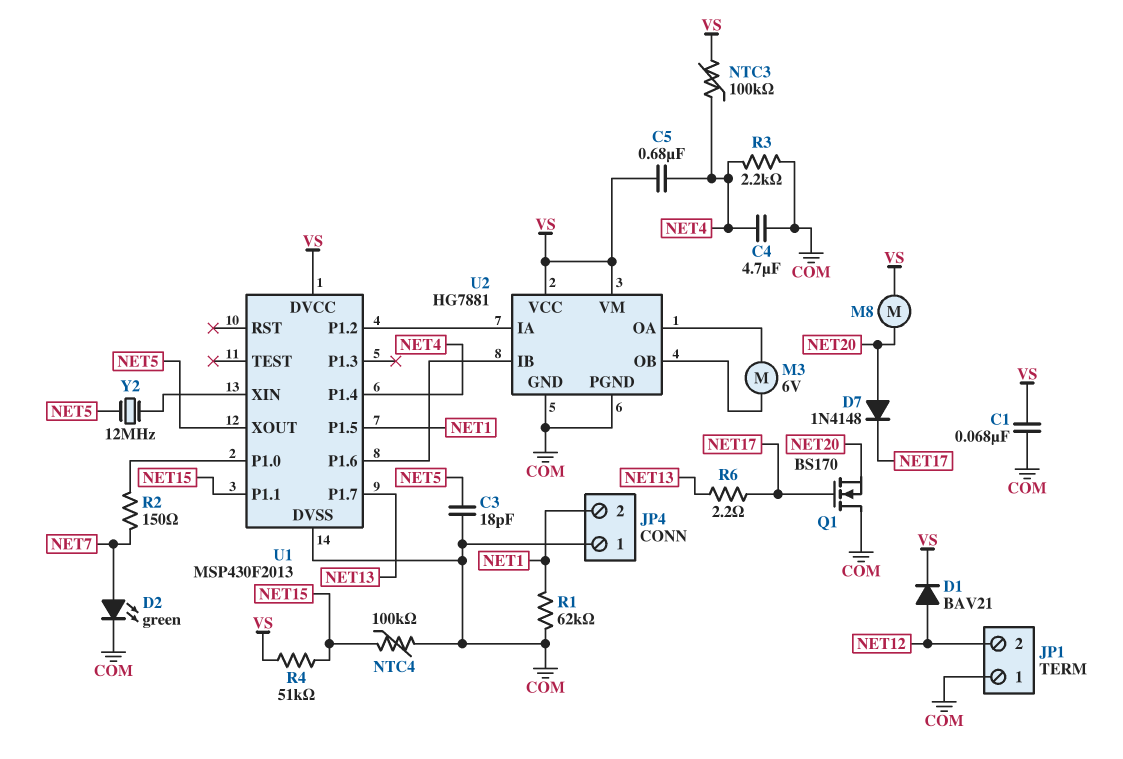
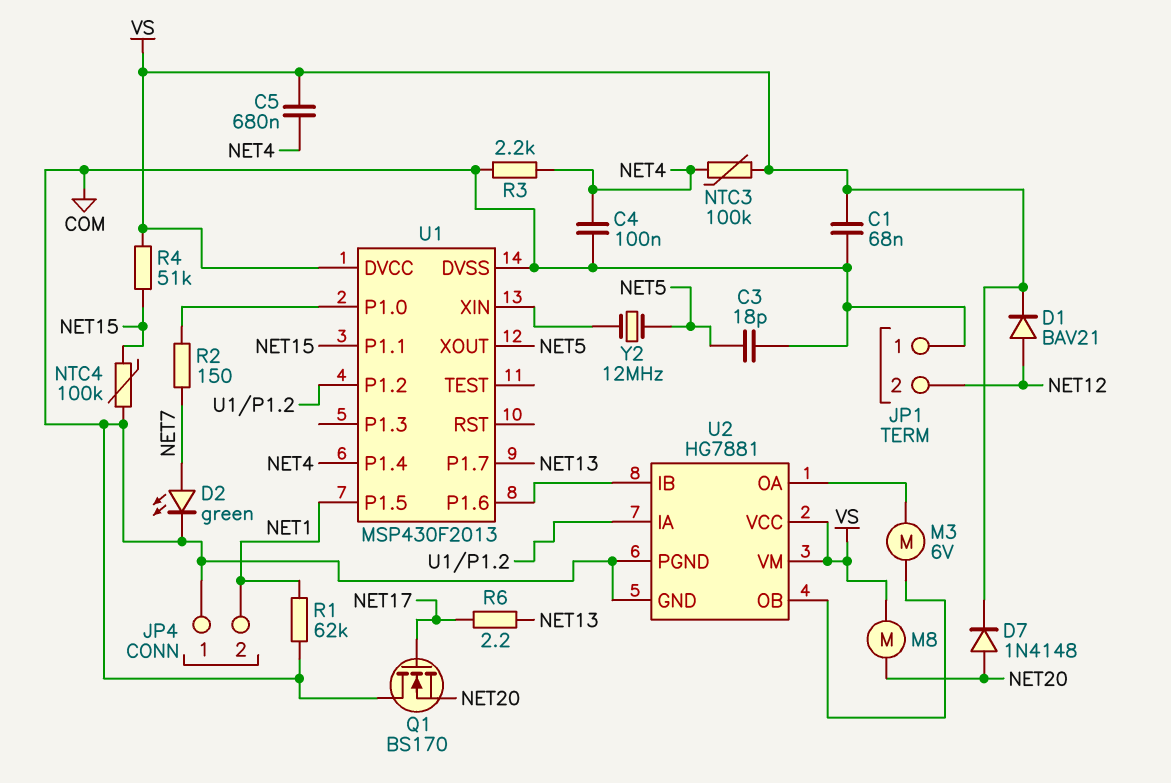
C4: 4.7uF (COM, NET4) -> 100nF (COM, NET4)
D7: diode 1N4148 (A NET20, K NET17) -> diode 1N4148 (A NET20, K VS)

